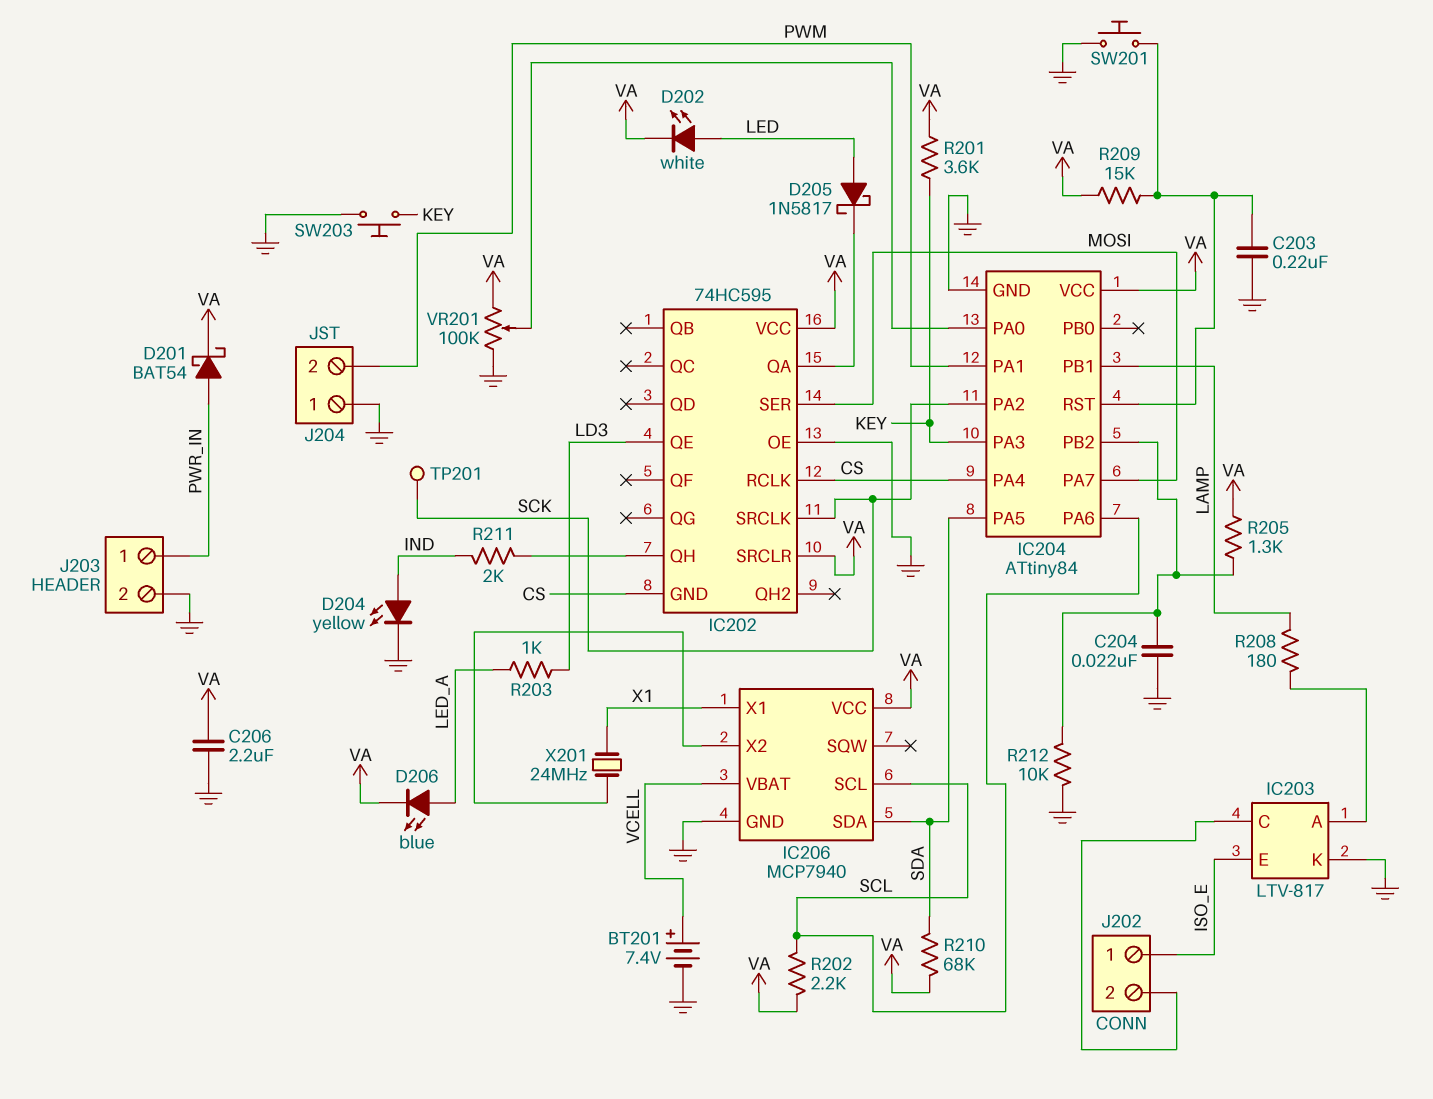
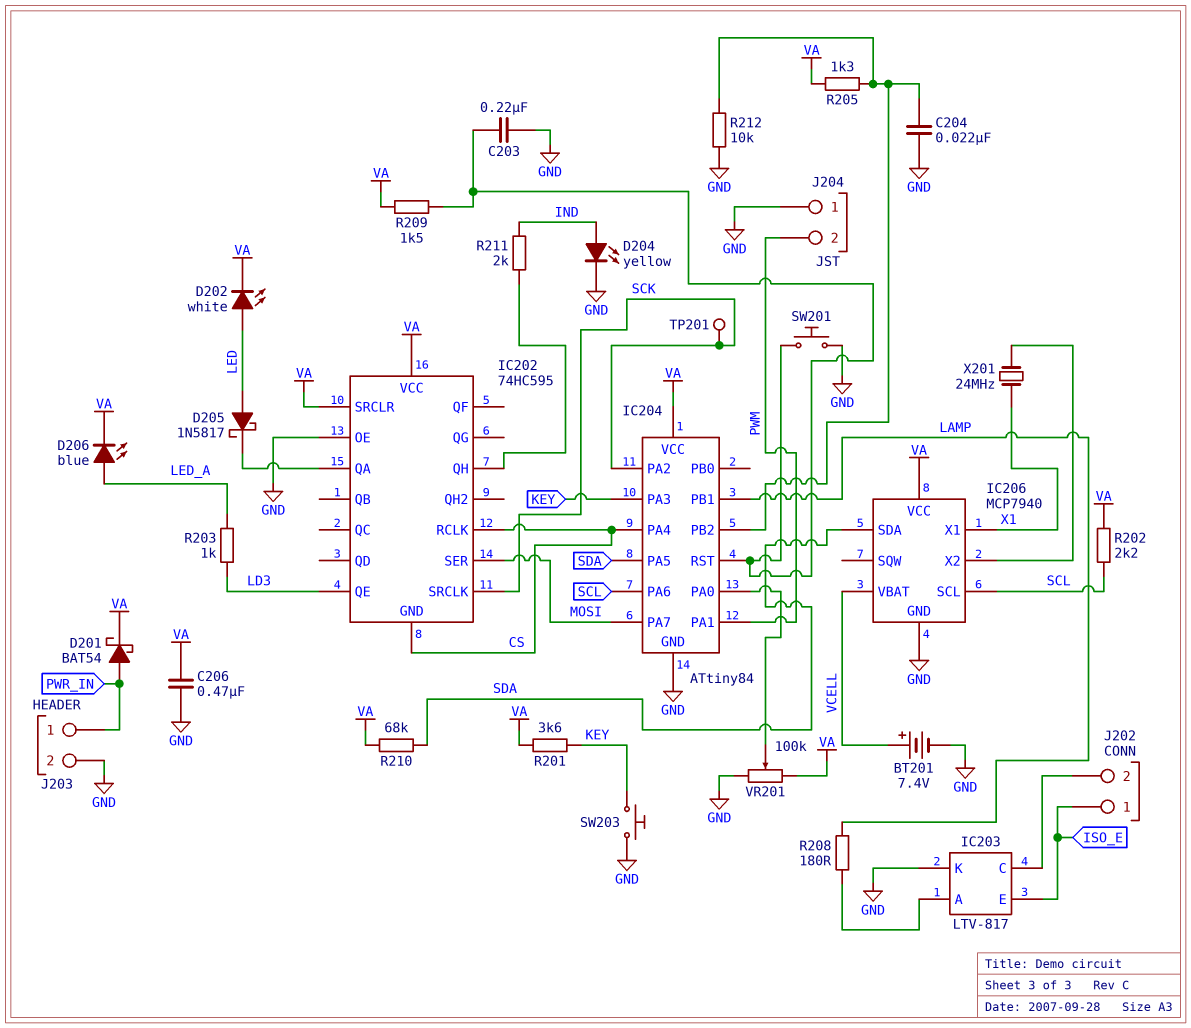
C206: 2.2uF (GND, VA) -> 470nF (GND, VA)
R209: 15k (IC204/RST, VA) -> 1.5k (IC204/RST, VA)

